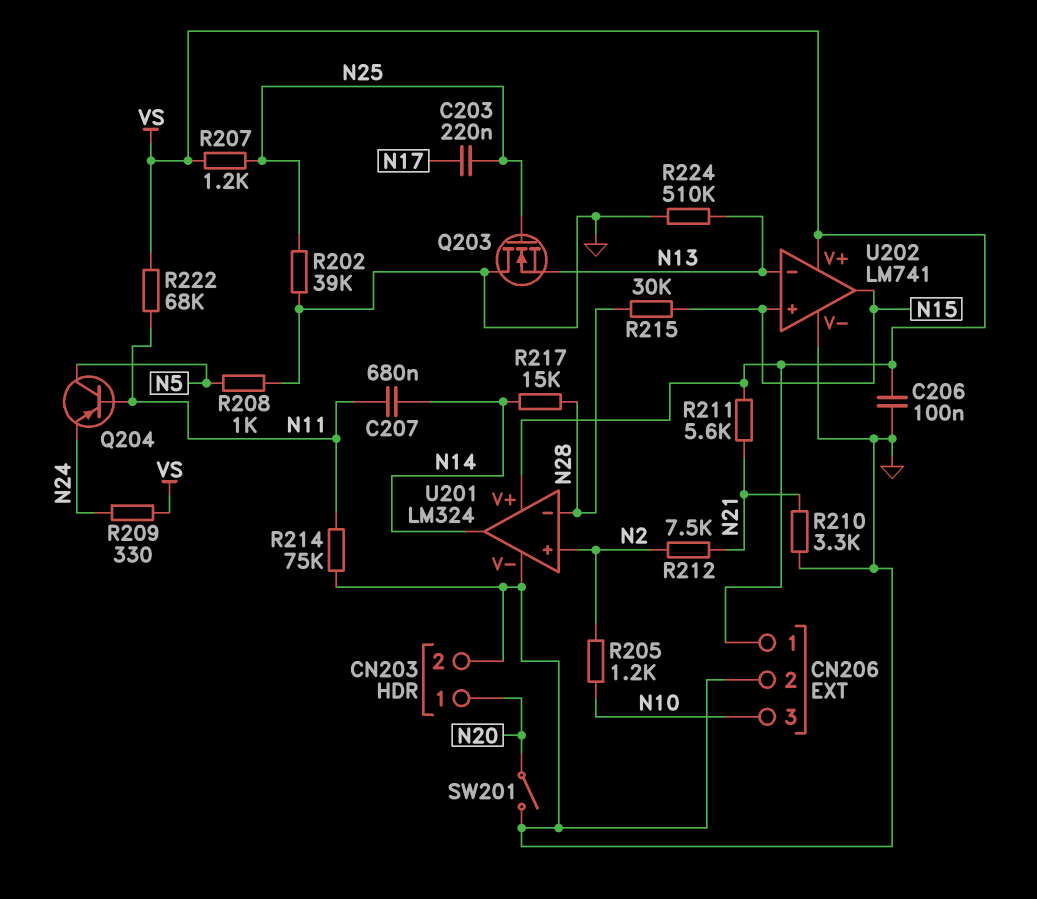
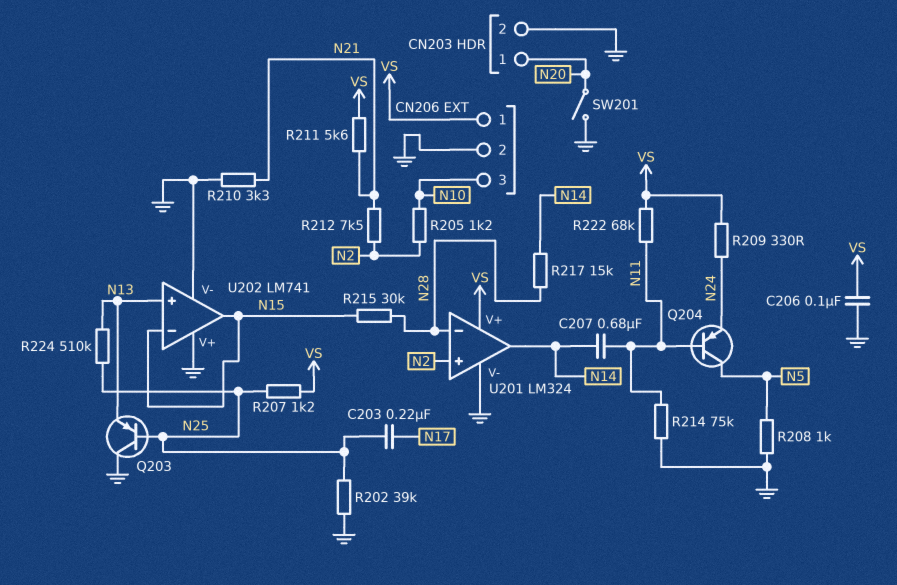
Q203: NMOS (G N25, D GND, S N13) -> PNP (B N25, C GND, E N13)
R224: 510k (GND, N13) -> 510k (N13, N25)
U202 pin V+: VS -> GND
U202 pin in+: N15 -> N13
U202 pin in-: N13 -> N15

